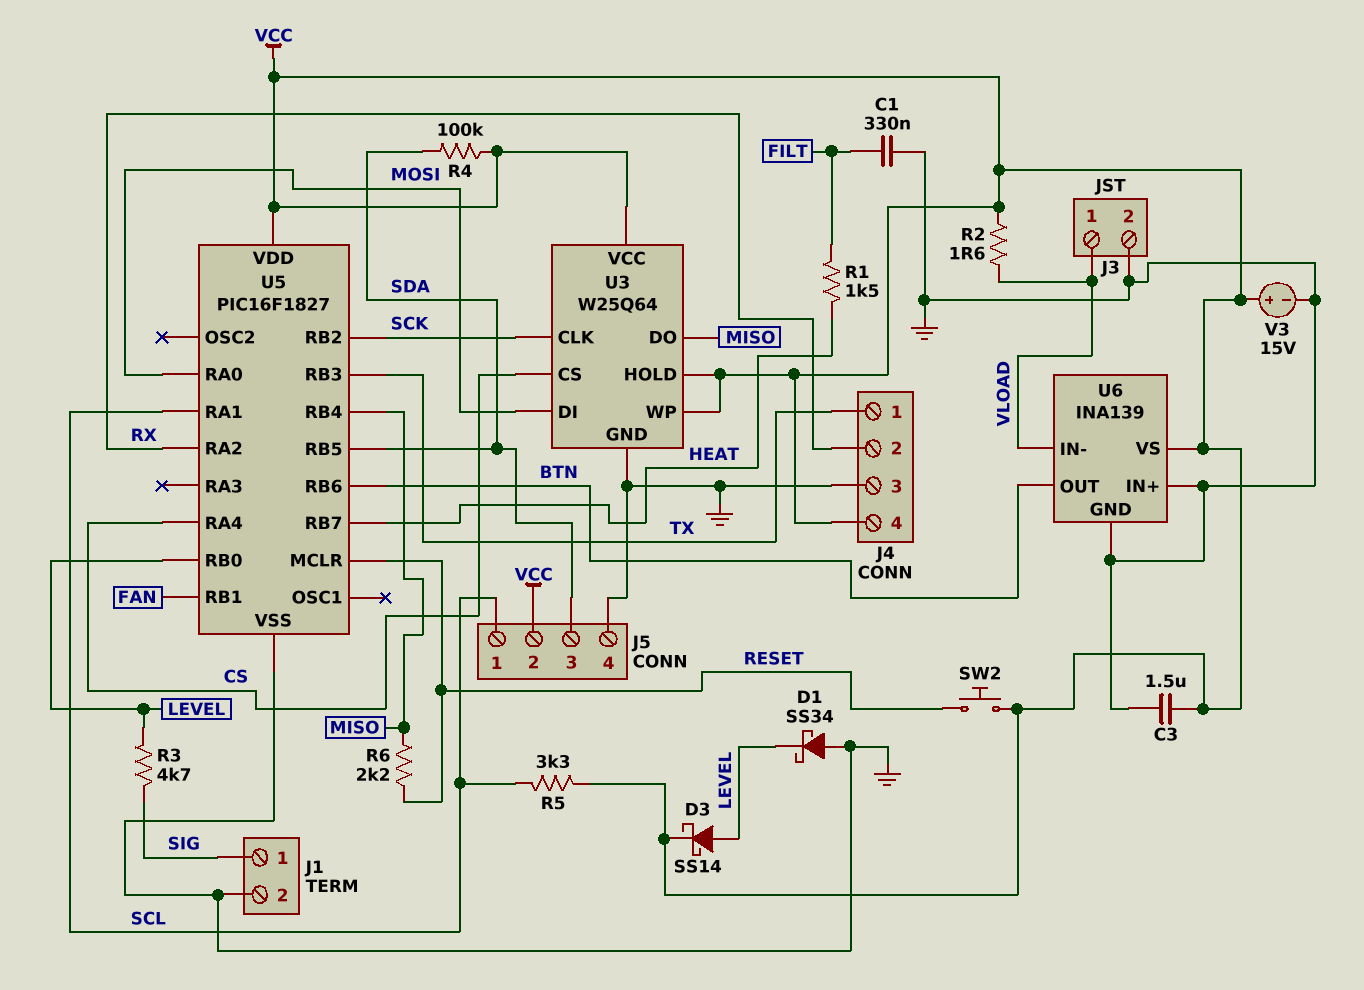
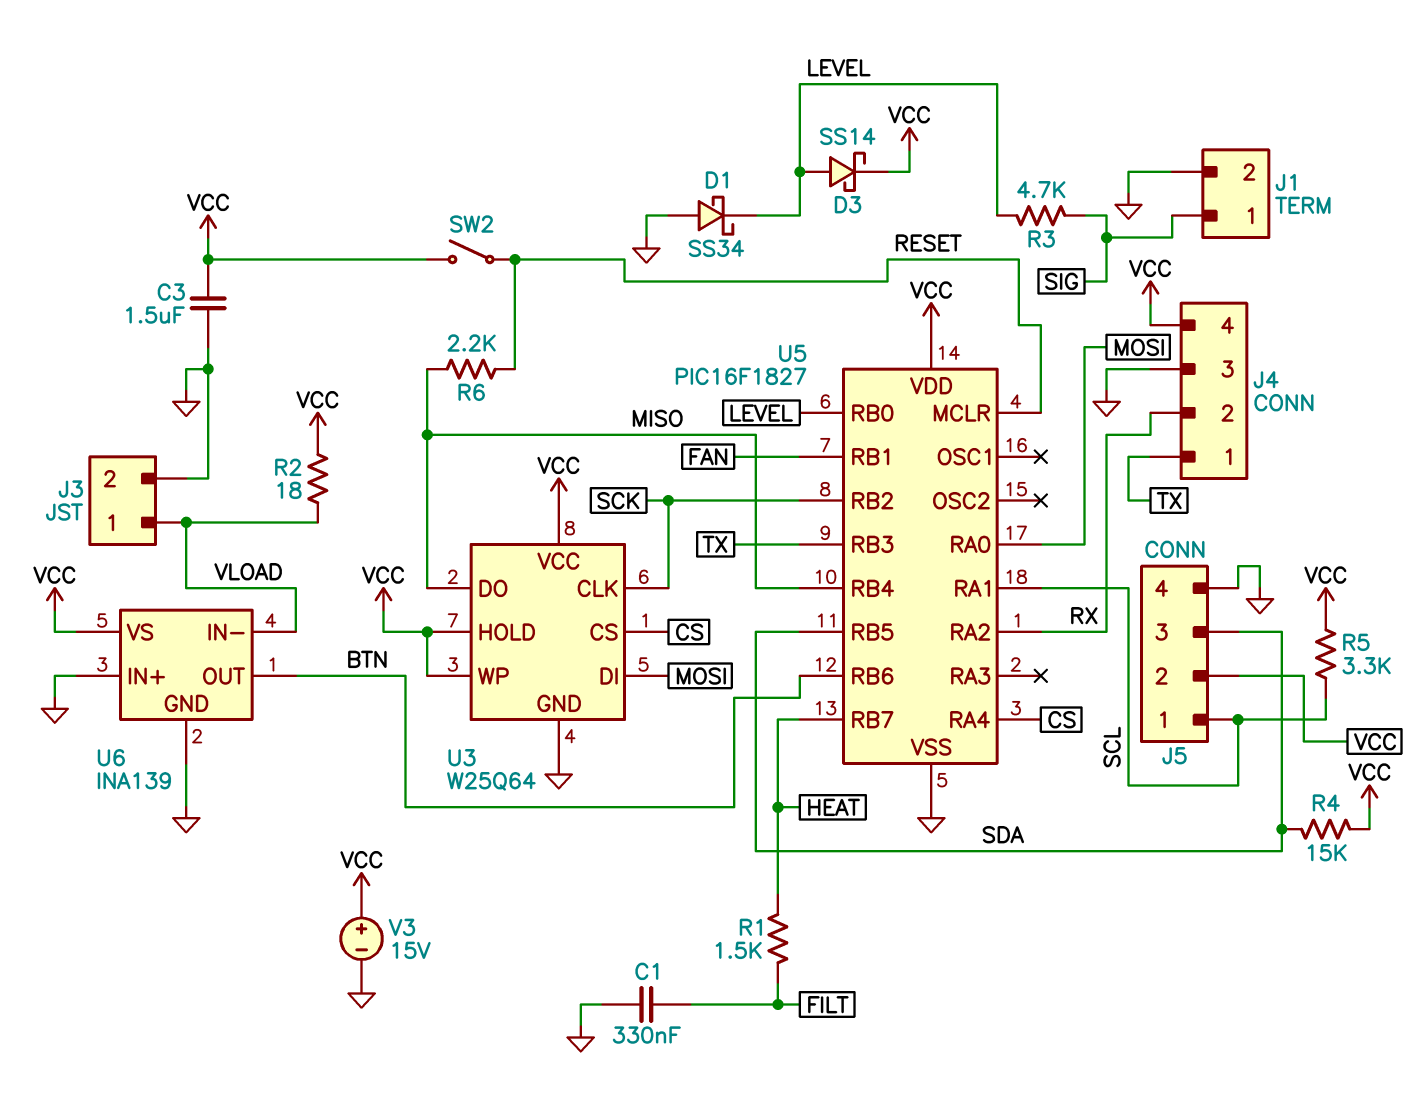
R2: 1.6 (VCC, VLOAD) -> 18 (VCC, VLOAD)
R4: 100k (SDA, VCC) -> 15k (SDA, VCC)
SW2: button (RESET, VCC) -> switch (RESET, VCC)

